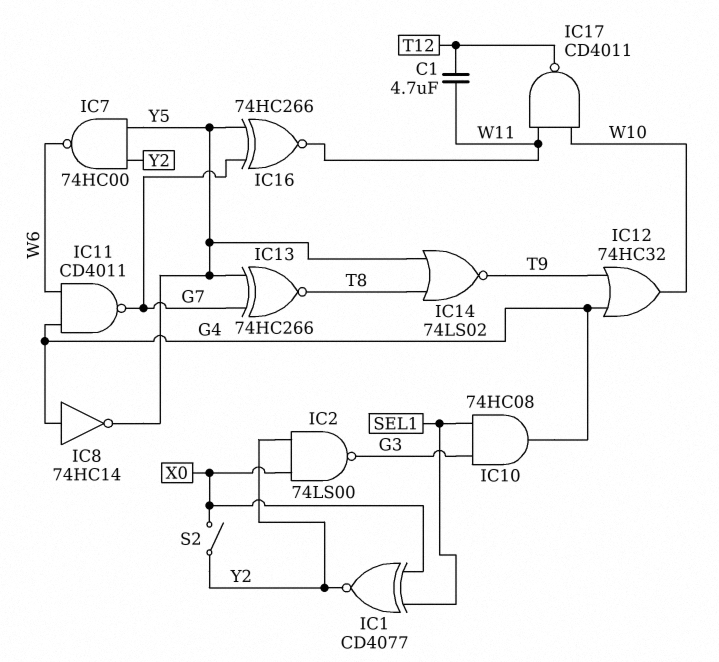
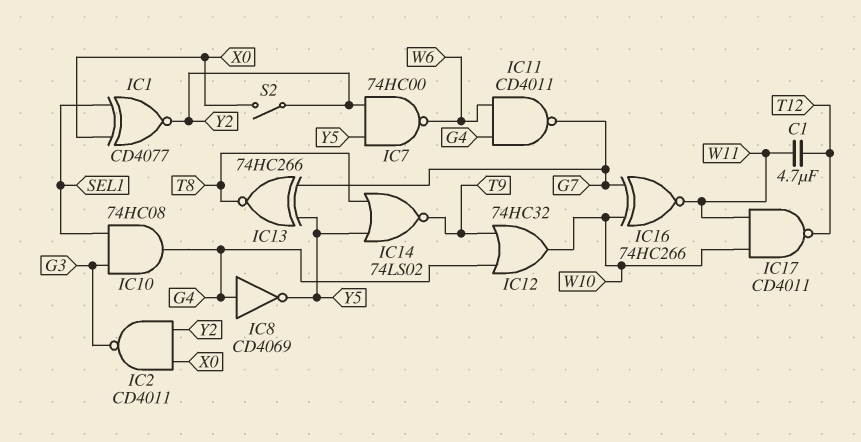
IC2: NAND 74LS00 (in X0, in Y2, out G3) -> NAND CD4011 (in X0, in Y2, out G3)
IC8: NOT 74HC14 (in G4, out Y5) -> NOT CD4069 (in G4, out Y5)
IC16: XNOR 74HC266 (in G7, in Y5, out W11) -> XNOR 74HC266 (in G7, in W10, out W11)

